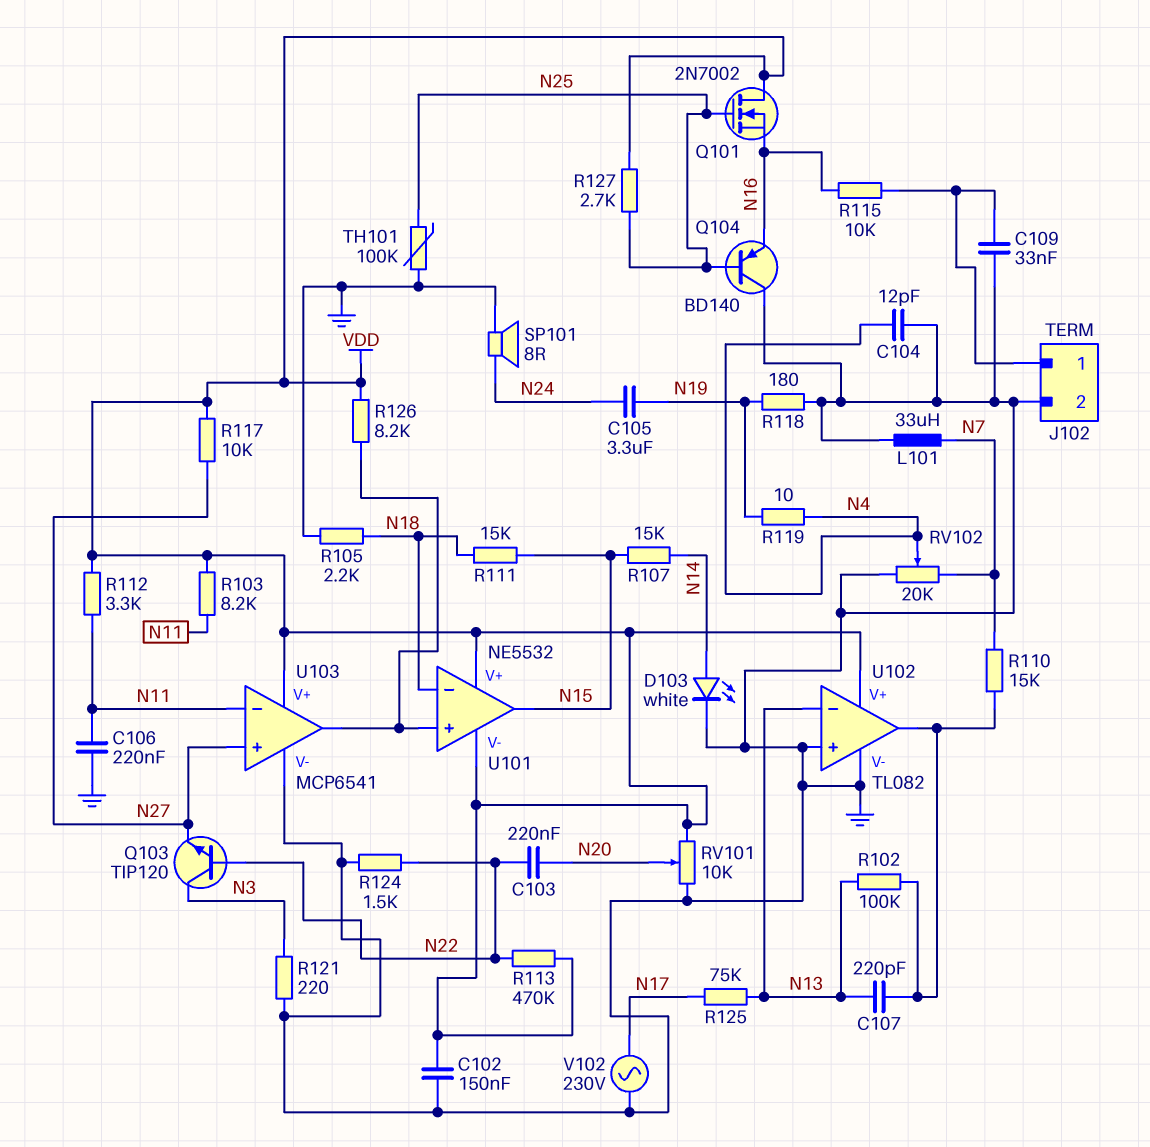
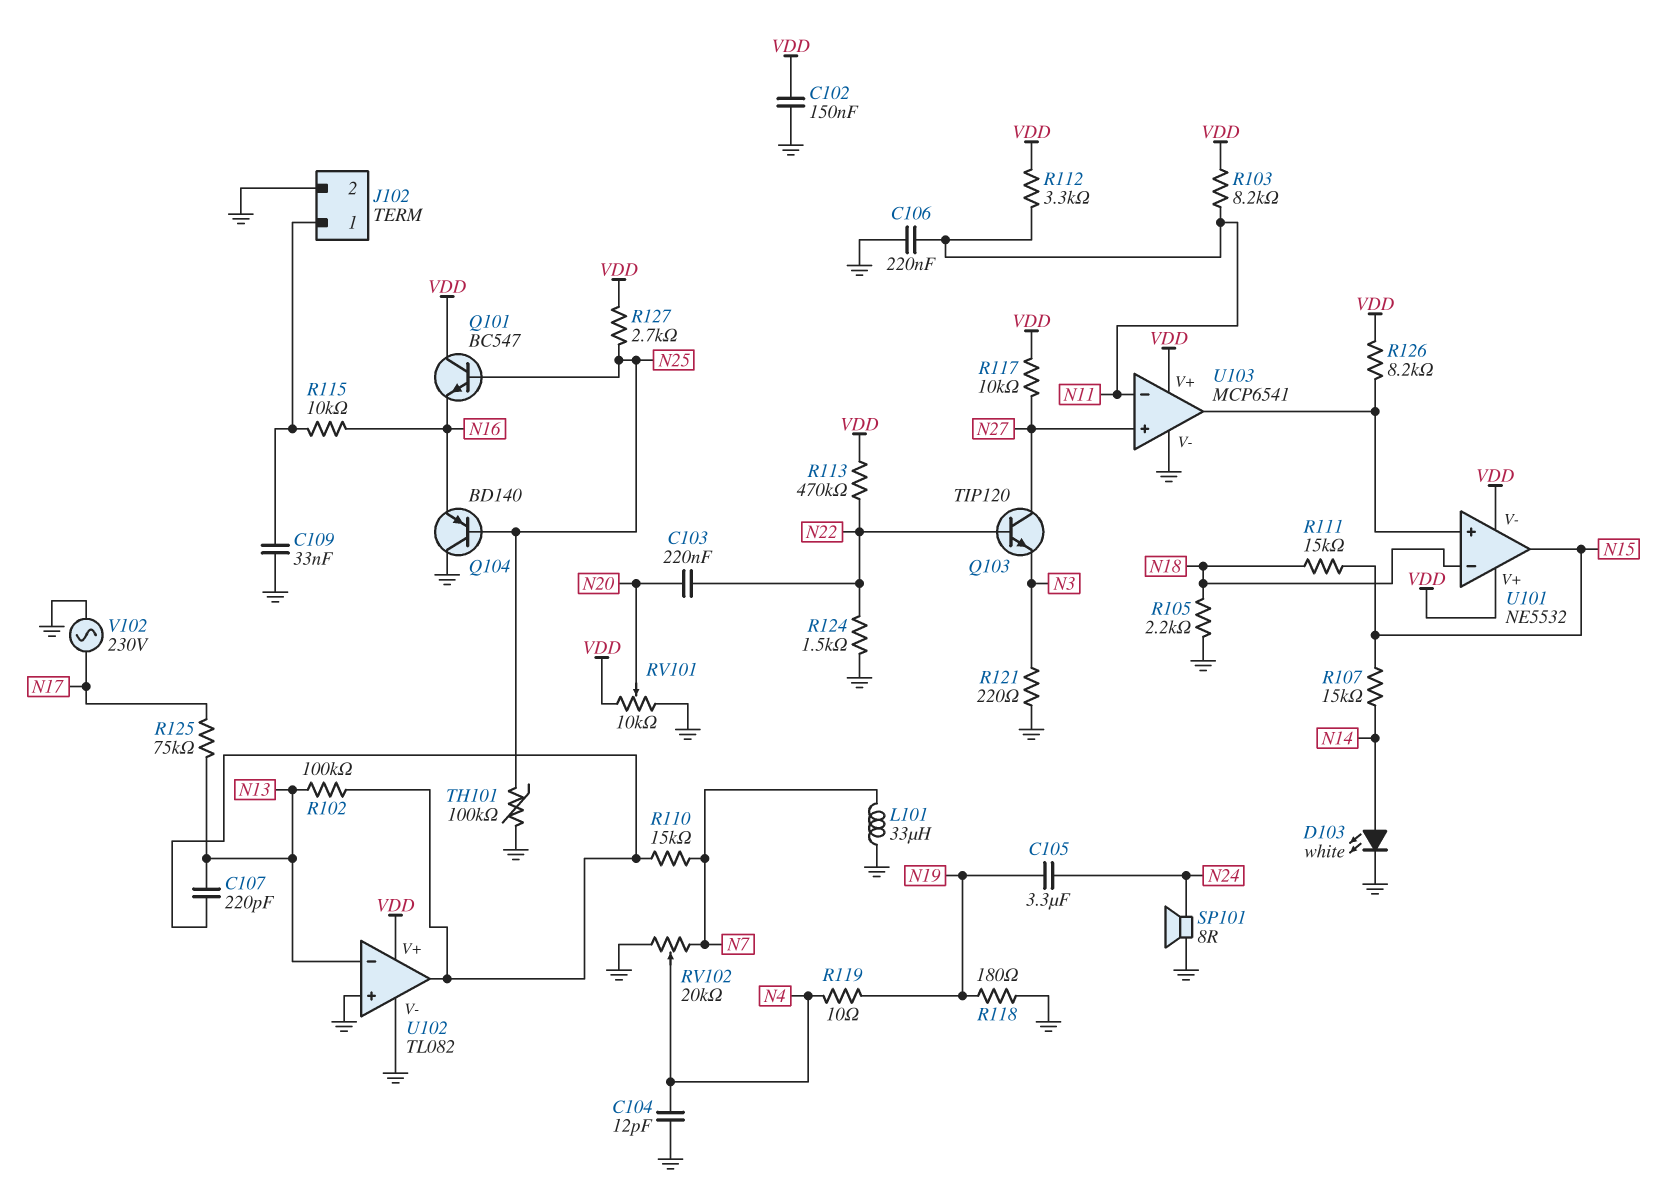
Q101: NMOS 2N7002 (G N25, D VDD, S N16) -> NPN BC547 (B N25, C VDD, E N16)
Q103: NPN TIP120 (B N22, C N3, E N27) -> NPN TIP120 (B N22, C N27, E N3)

